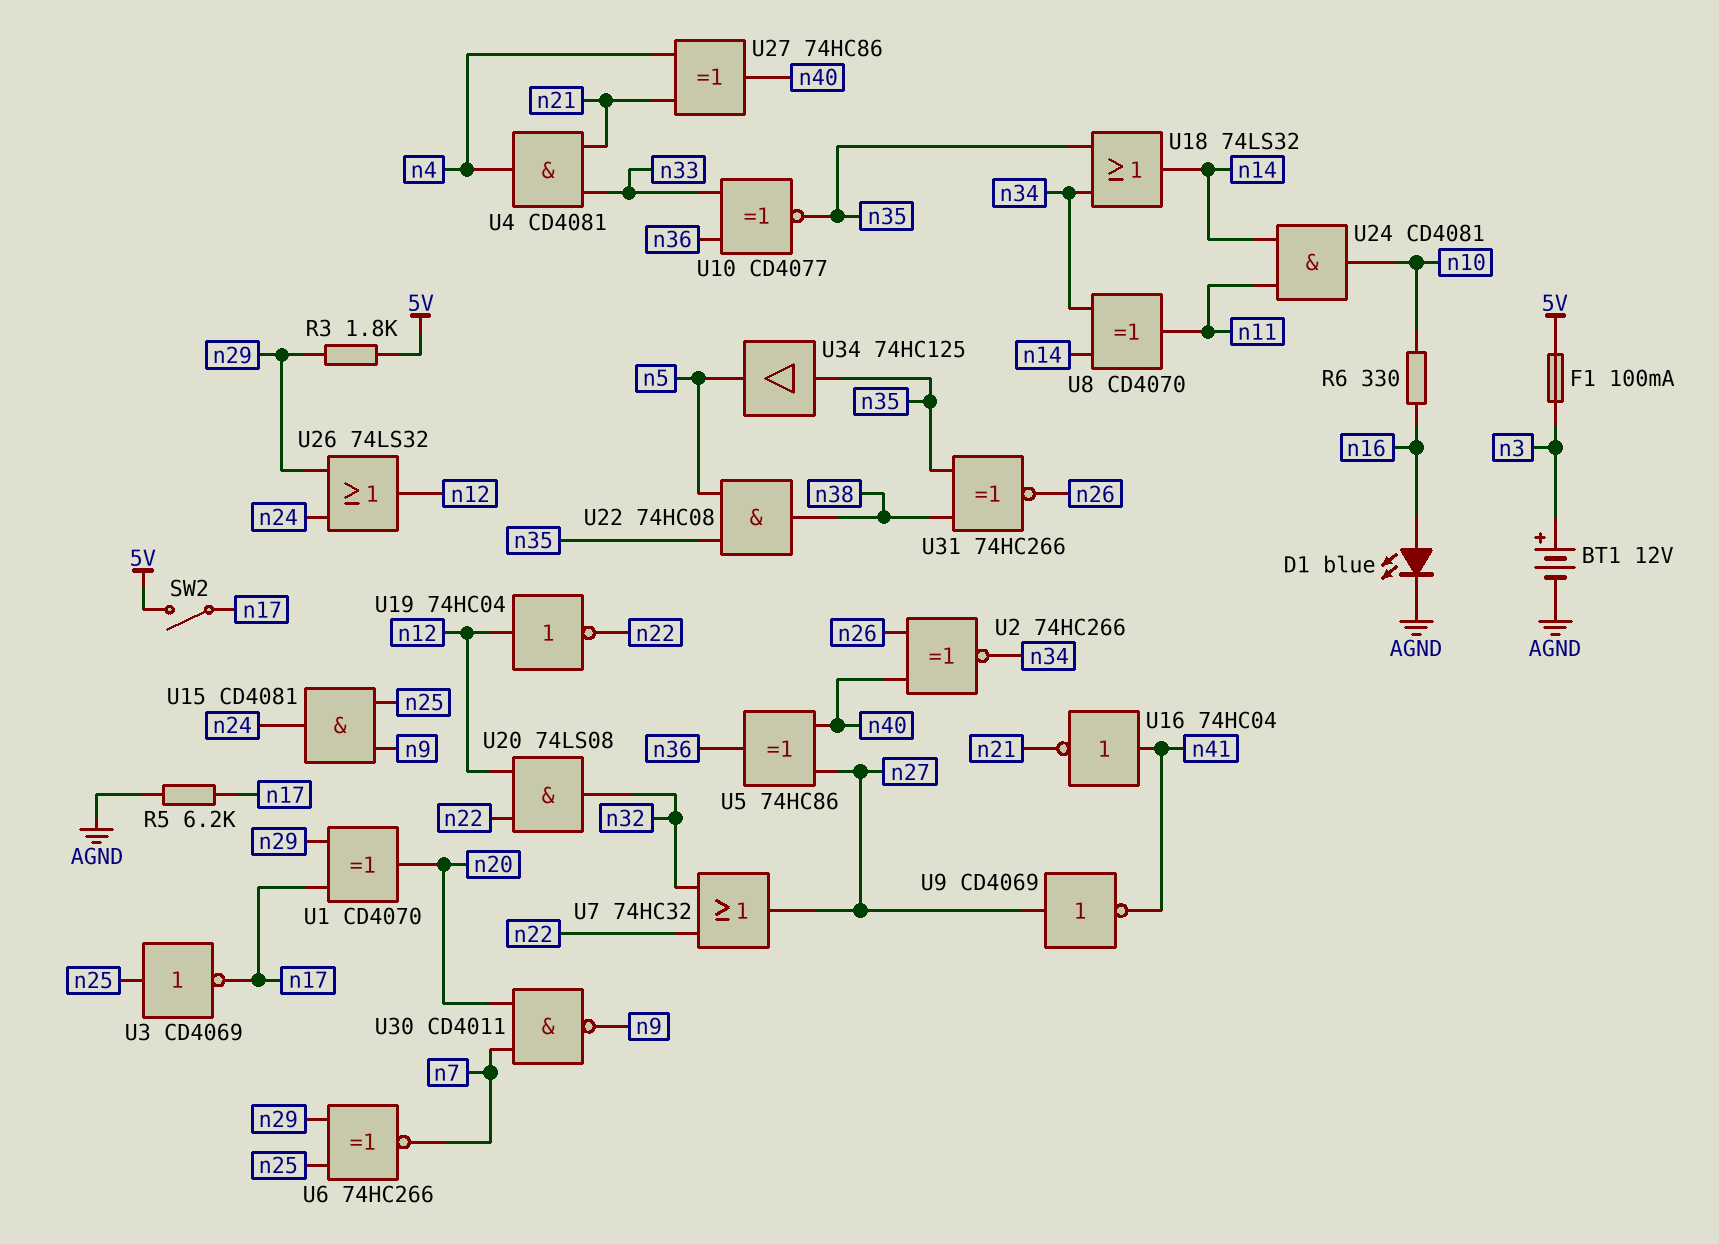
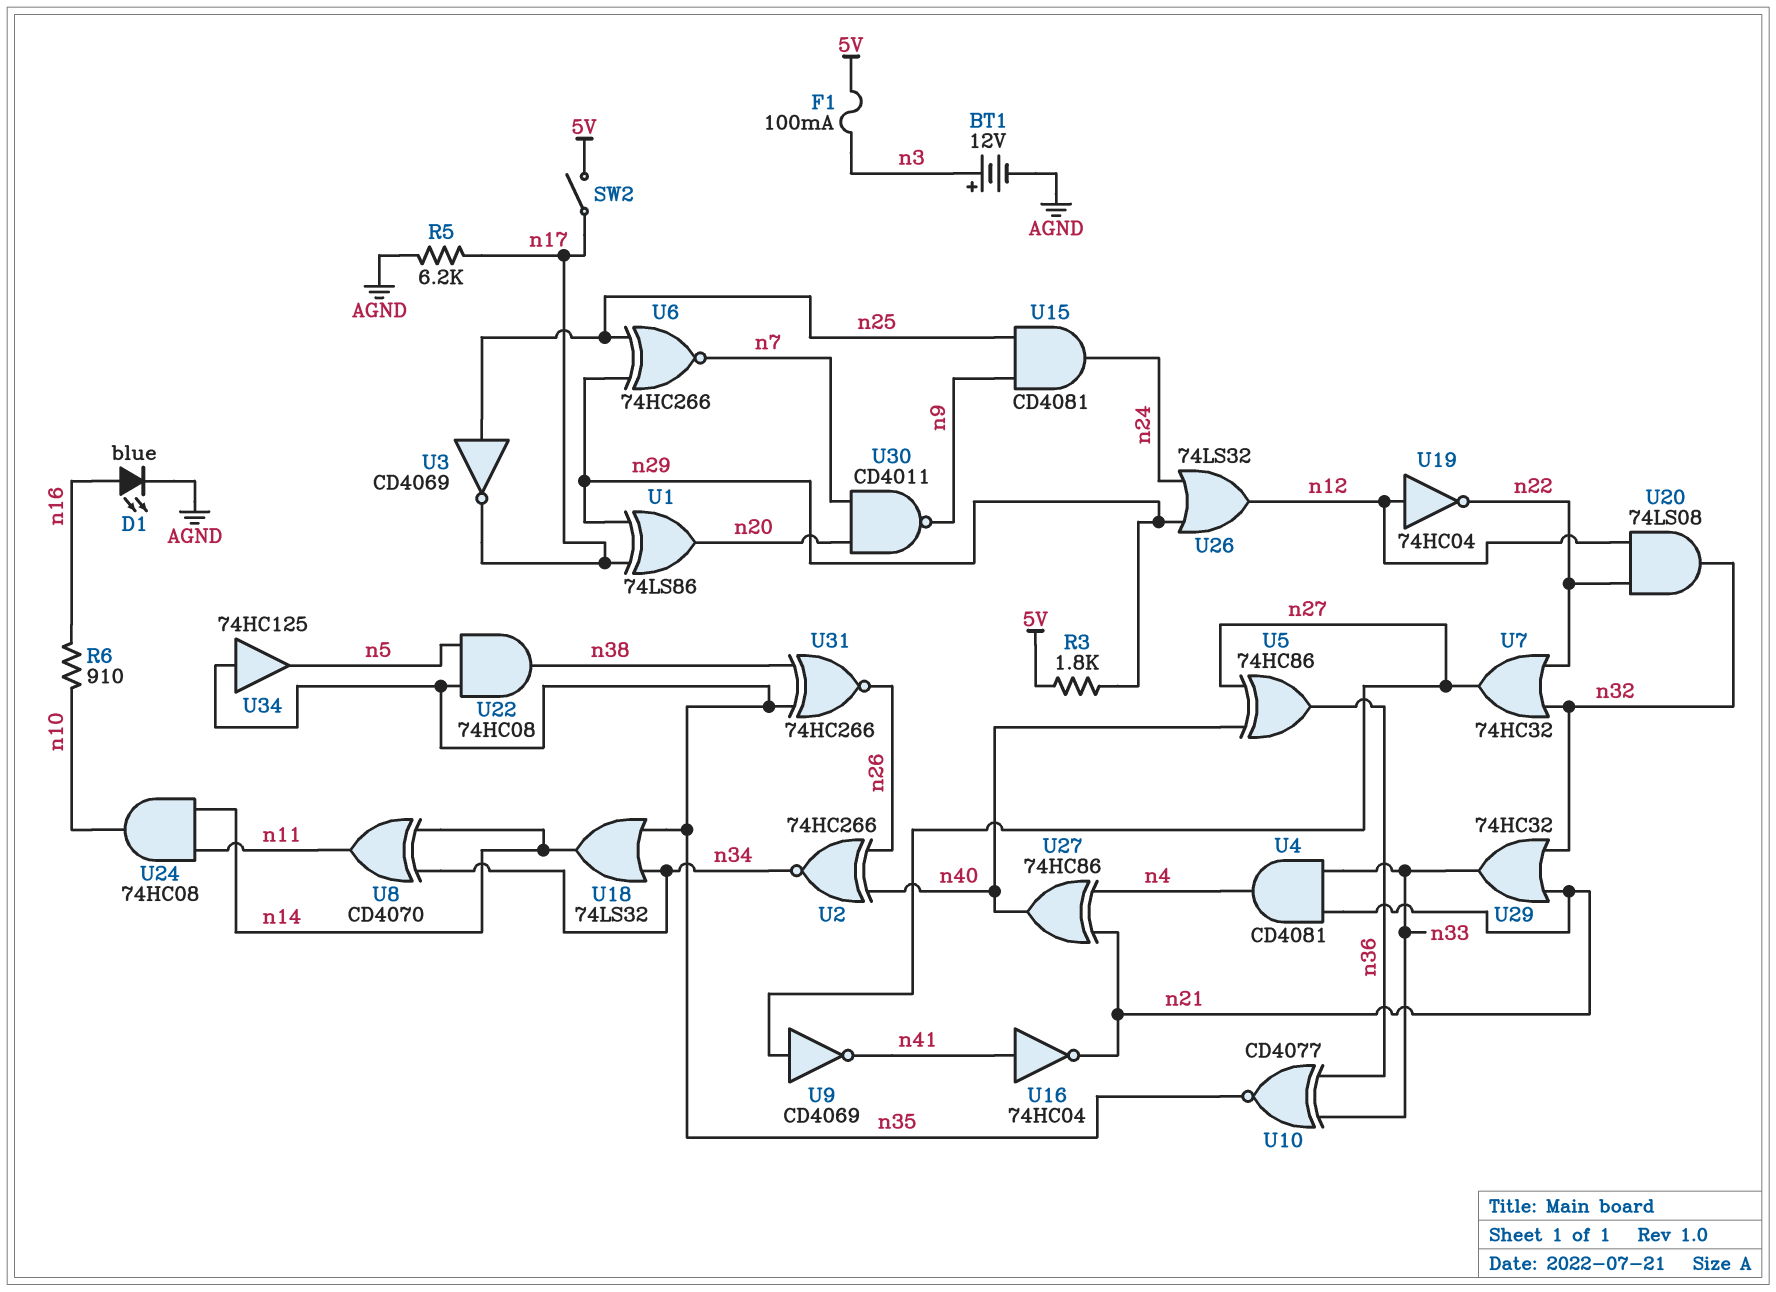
R6: 330 (n10, n16) -> 910 (n10, n16)
U1: XOR CD4070 (in n17, in n29, out n20) -> XOR 74LS86 (in n17, in n29, out n20)
U24: AND CD4081 (in n11, in n14, out n10) -> AND 74HC08 (in n11, in n14, out n10)
U29: none -> OR 74HC32 (in n21, in n32, out n33)

